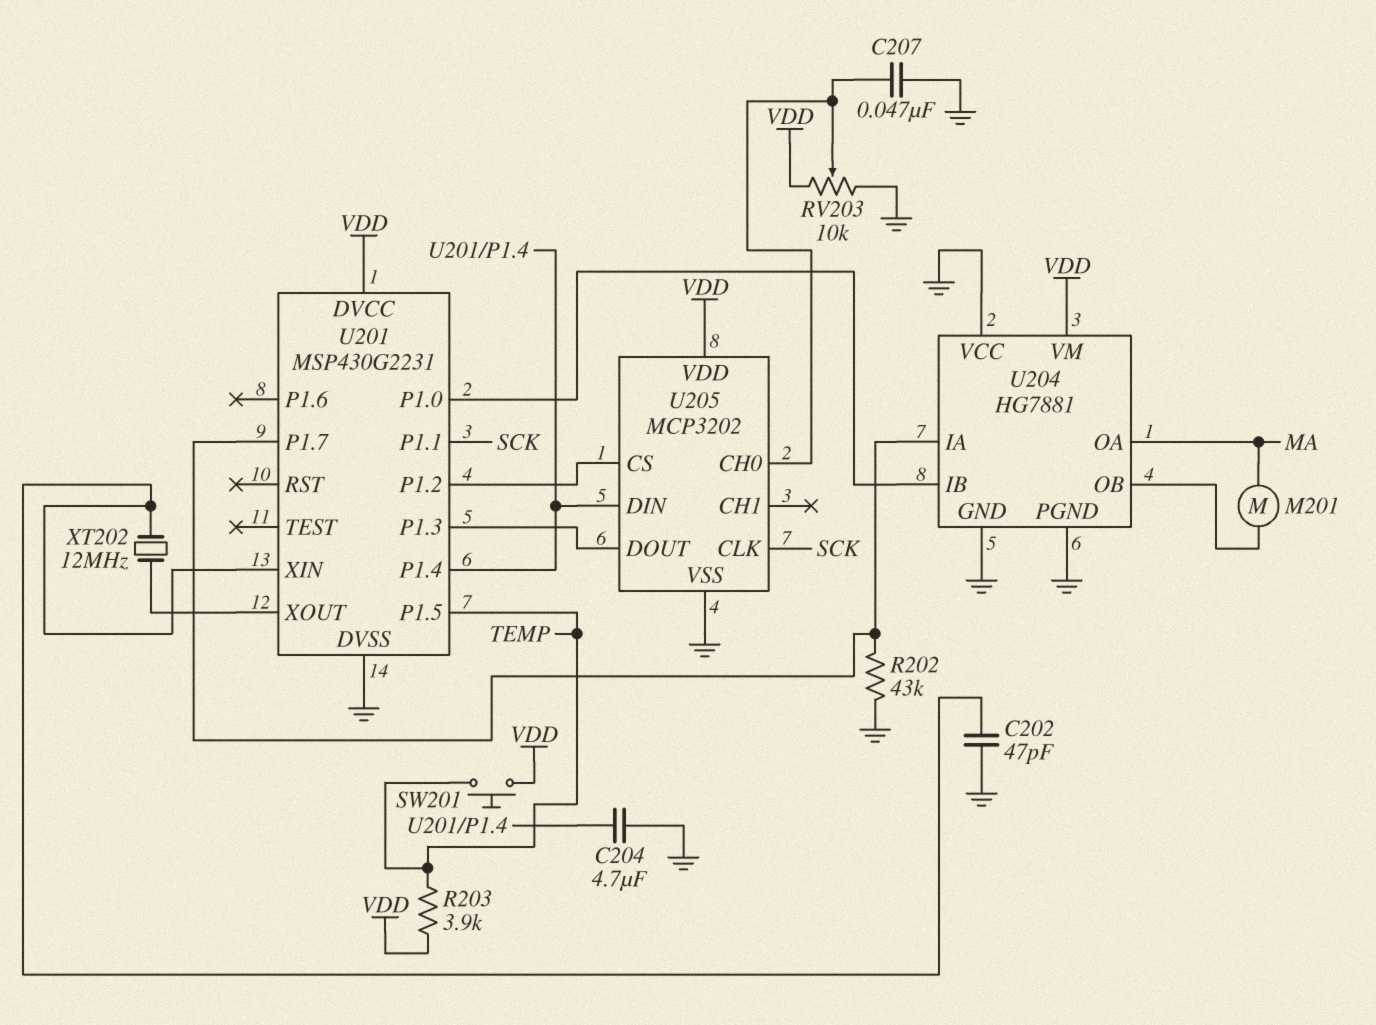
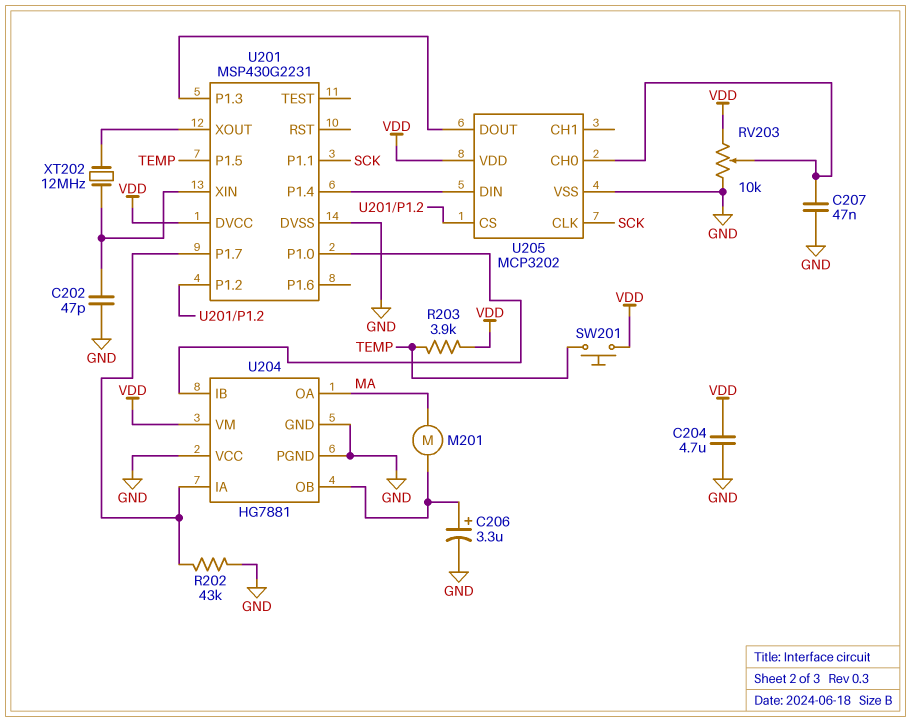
C204: 4.7uF (GND, U201/P1.4) -> 4.7uF (GND, VDD)
C206: none -> 3.3uF (plus U204/OB, minus GND)

